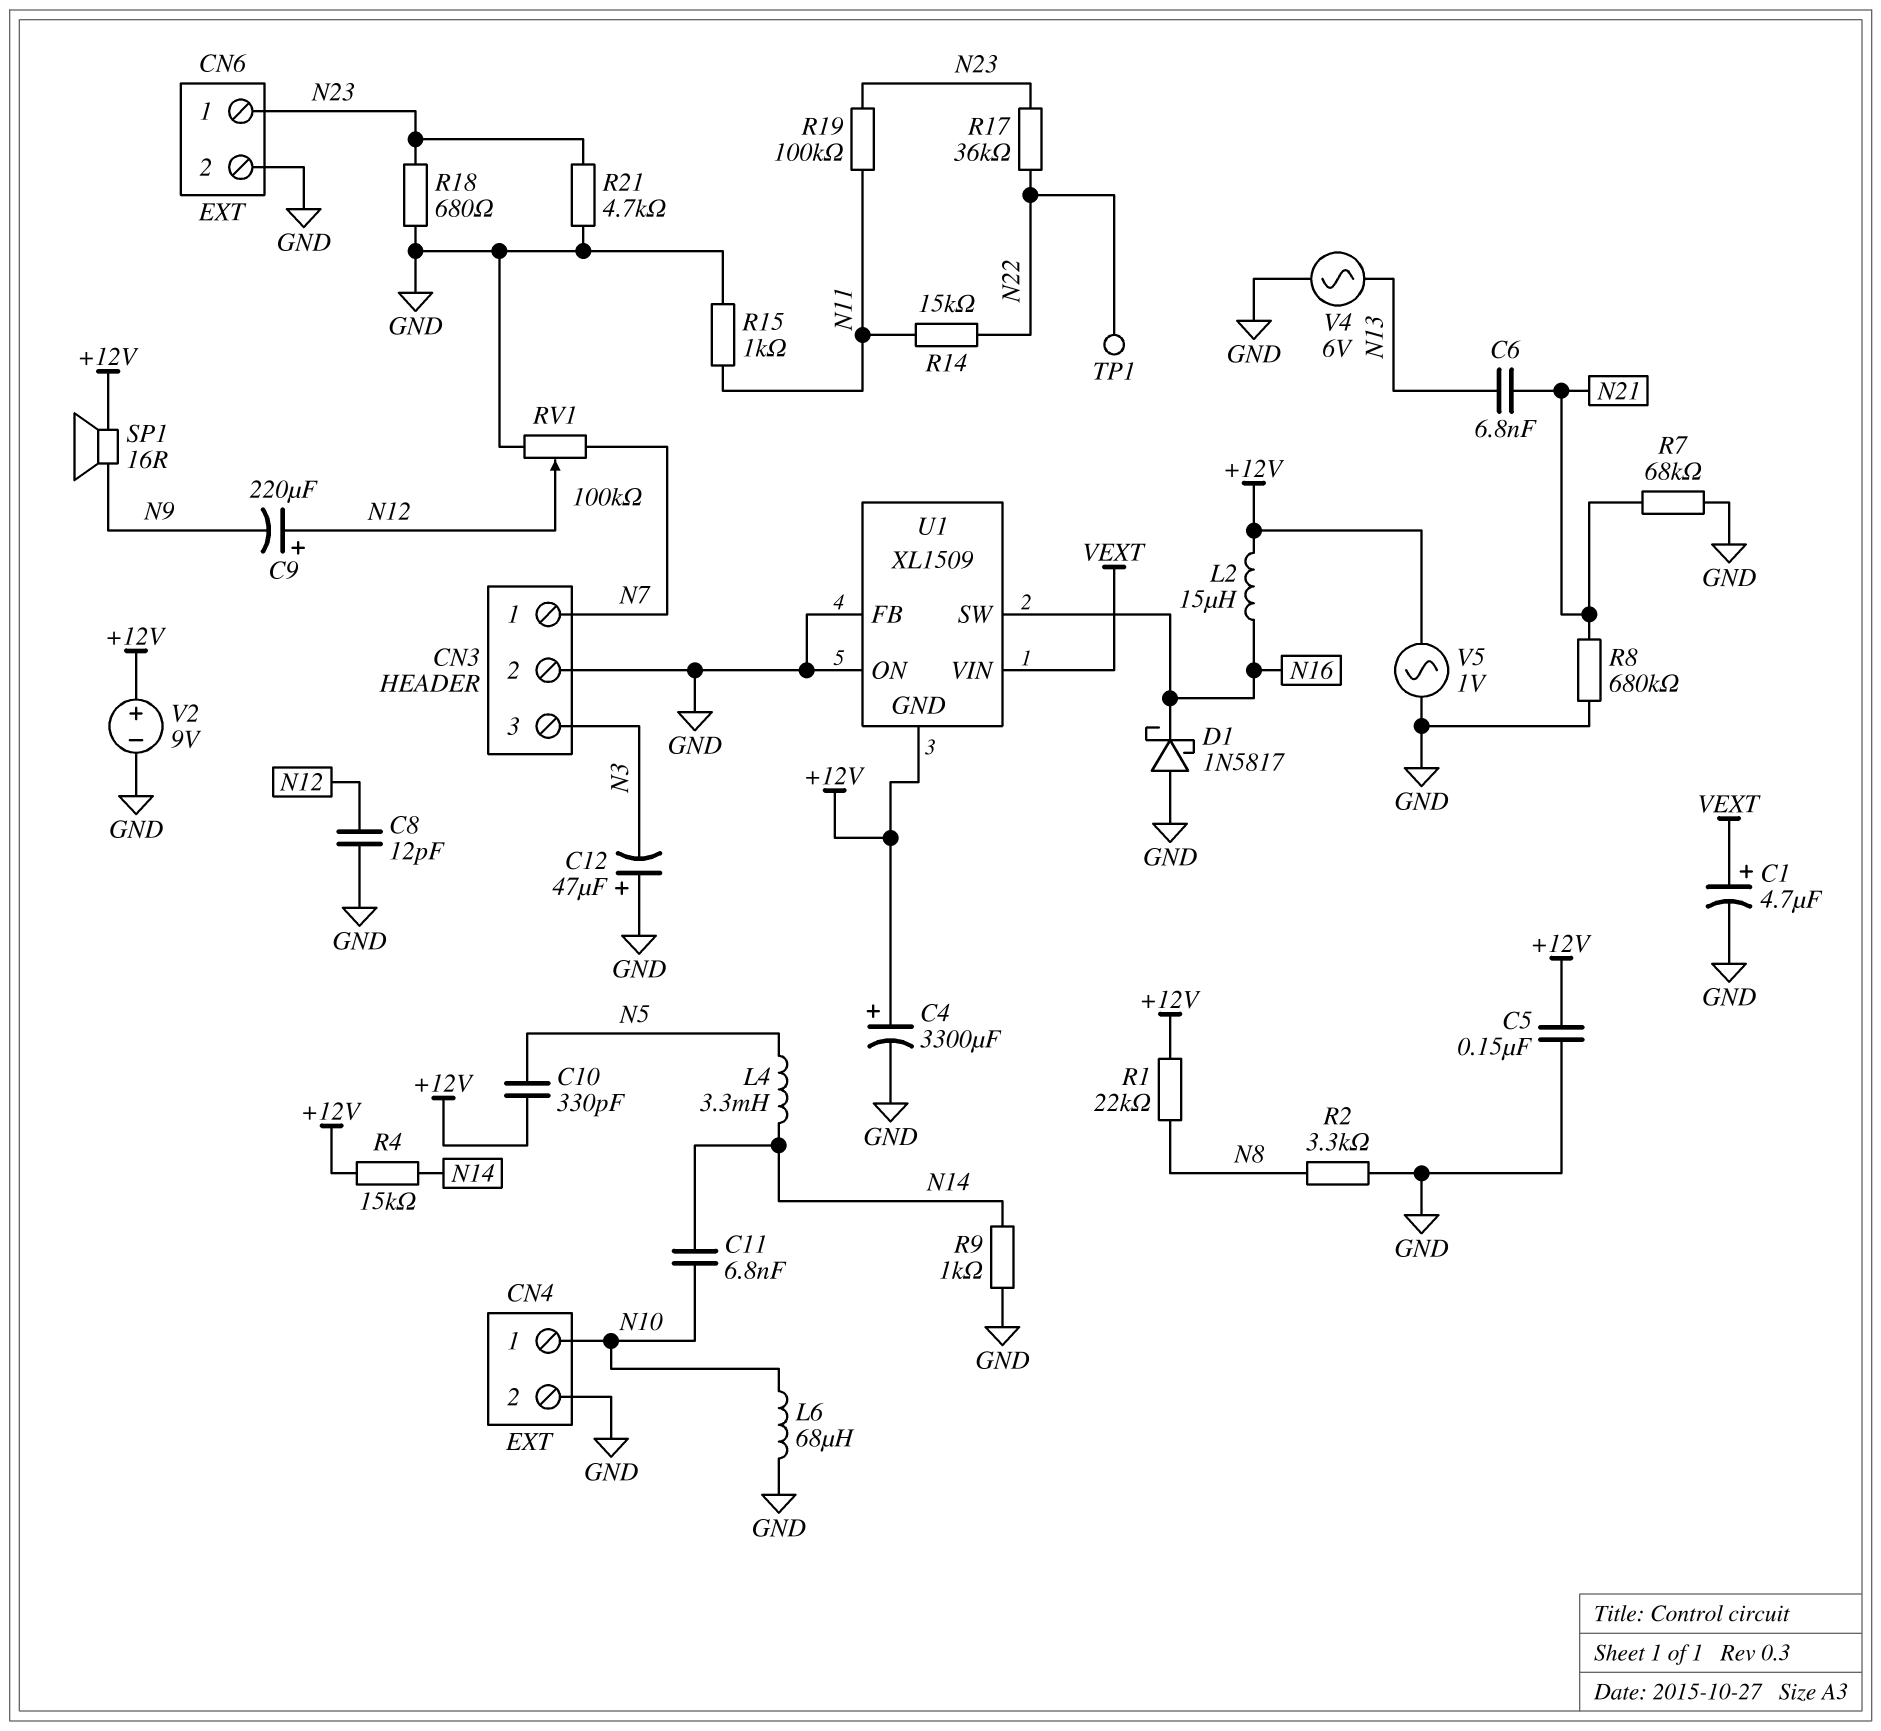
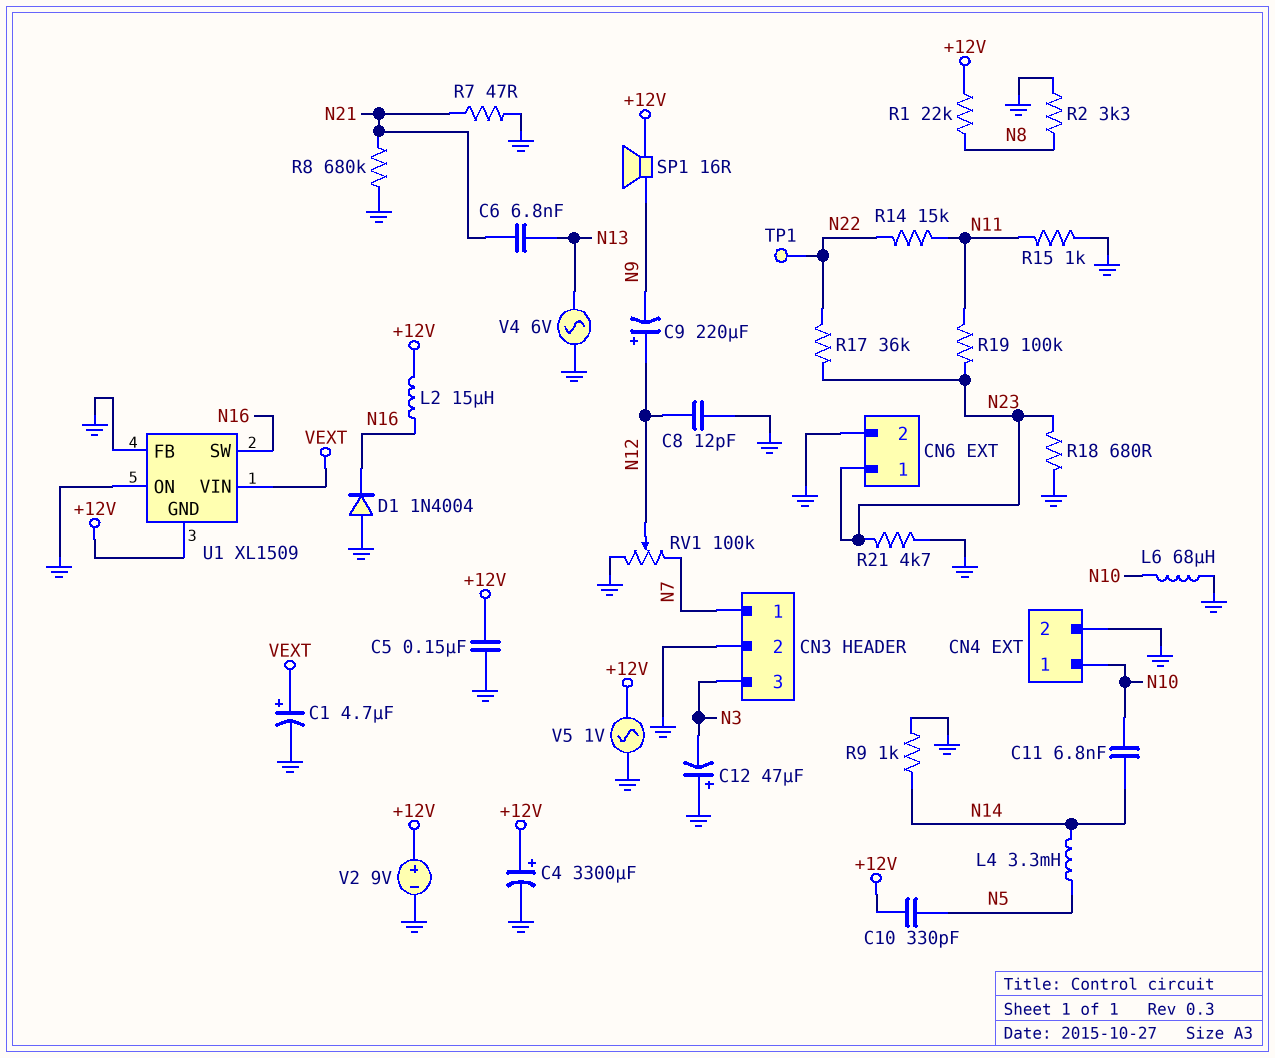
D1: schottky 1N5817 (A GND, K N16) -> diode 1N4004 (A GND, K N16)
R4: 15k (+12V, N14) -> none
R7: 68k (GND, N21) -> 47 (GND, N21)

